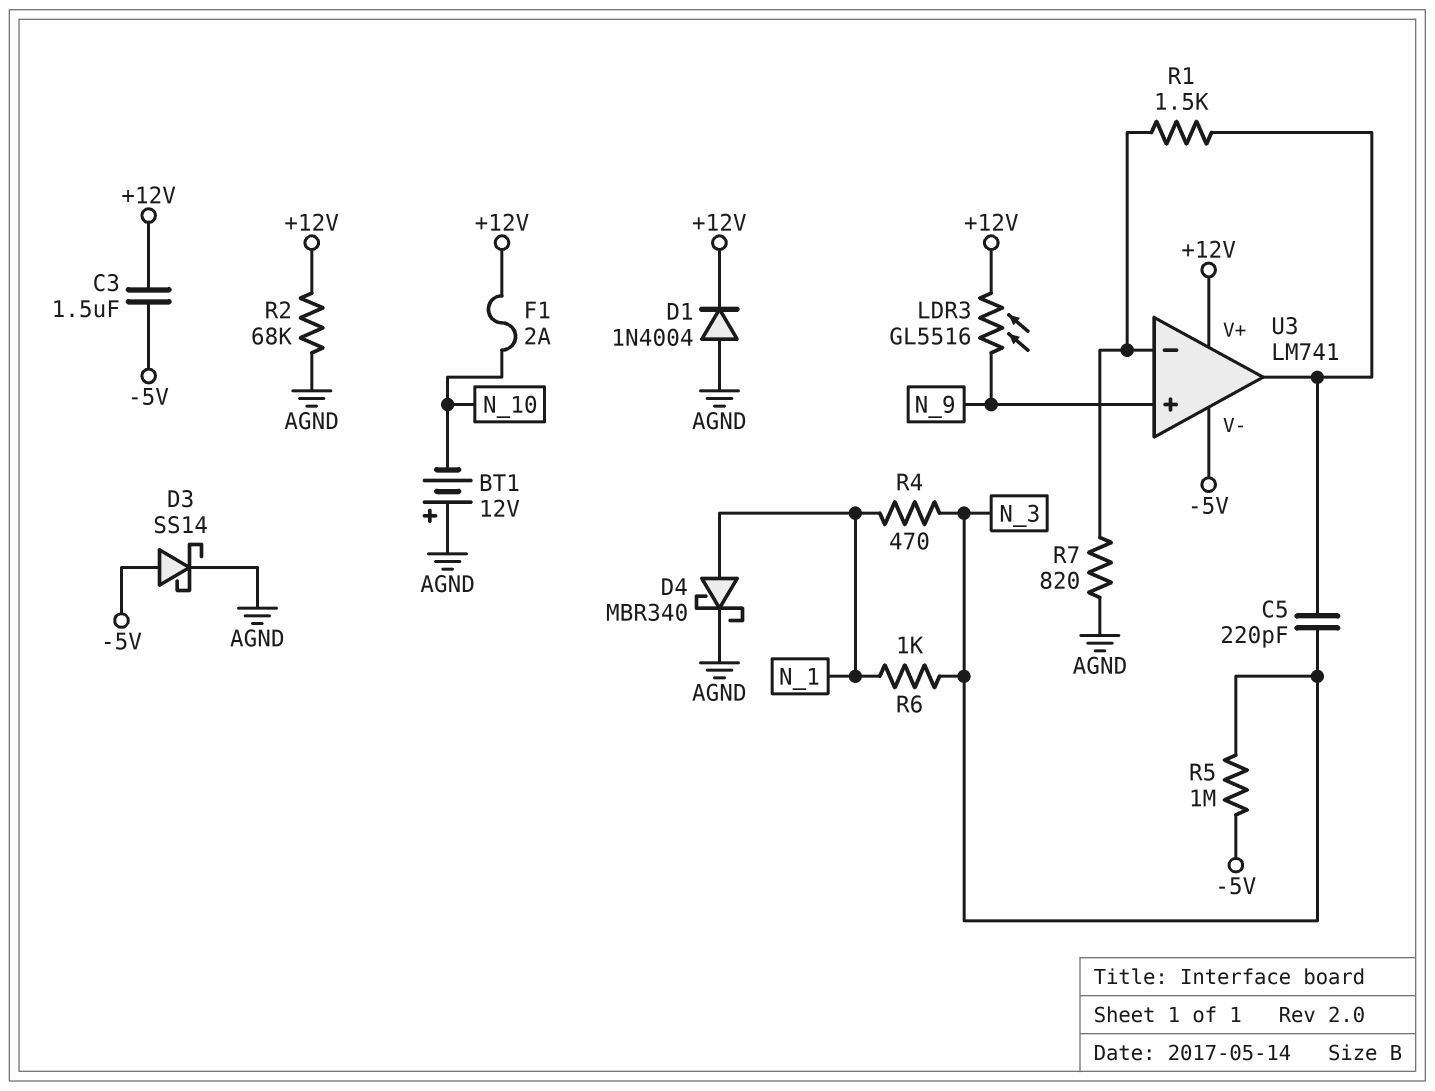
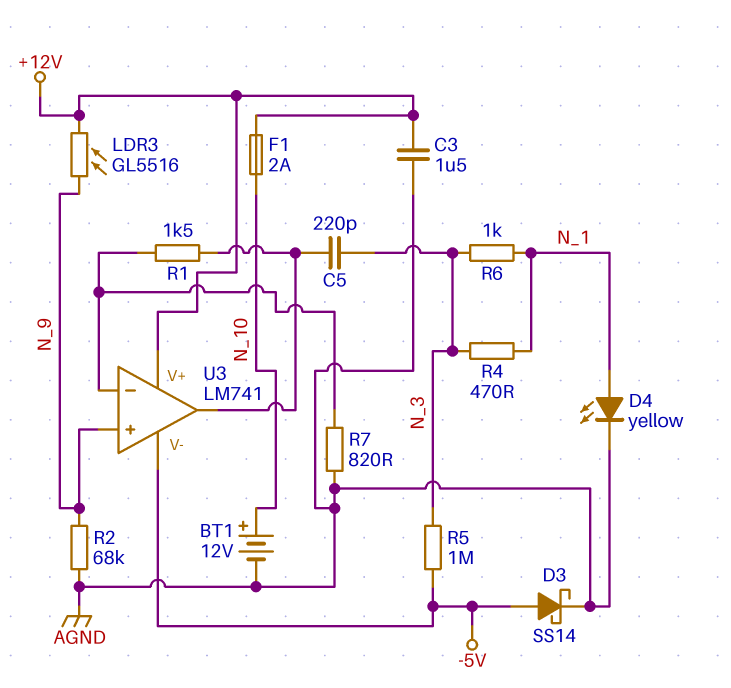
BT1: 12V (plus AGND, minus N_10) -> 12V (plus N_10, minus AGND)
C3: 1.5uF (+12V, -5V) -> 1.5uF (+12V, AGND)
D1: diode 1N4004 (A AGND, K +12V) -> none
D4: schottky MBR340 (A N_1, K AGND) -> LED yellow (A N_1, K AGND)
R2: 68k (+12V, AGND) -> 68k (AGND, N_9)

